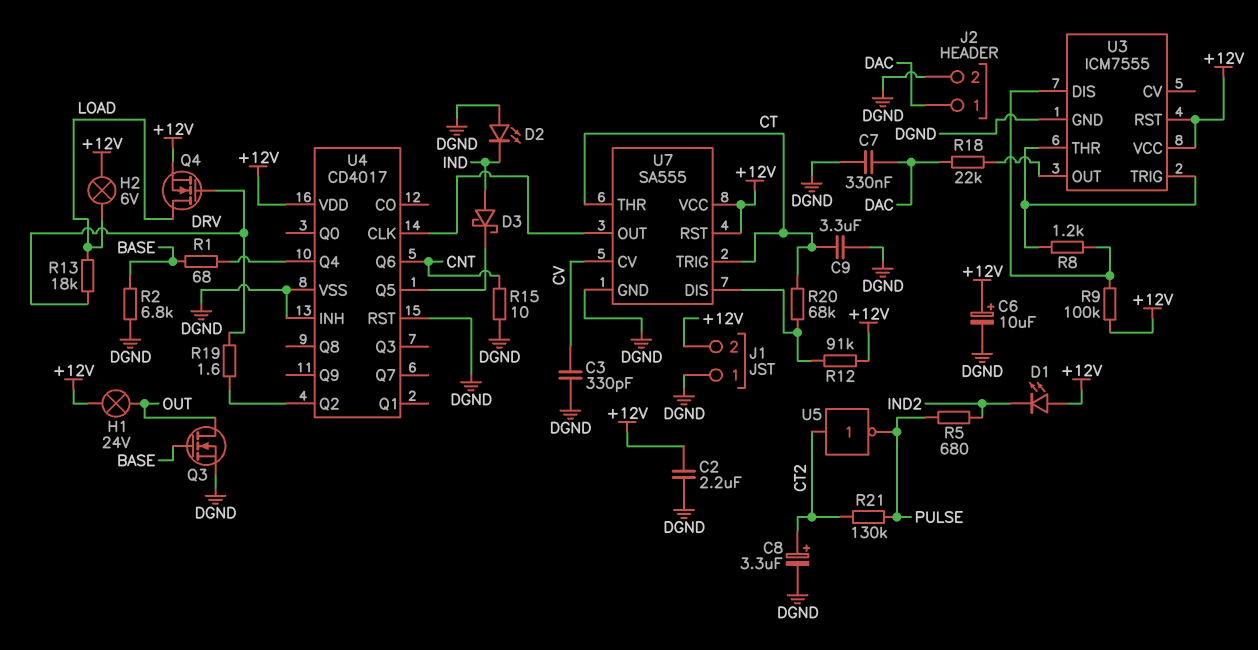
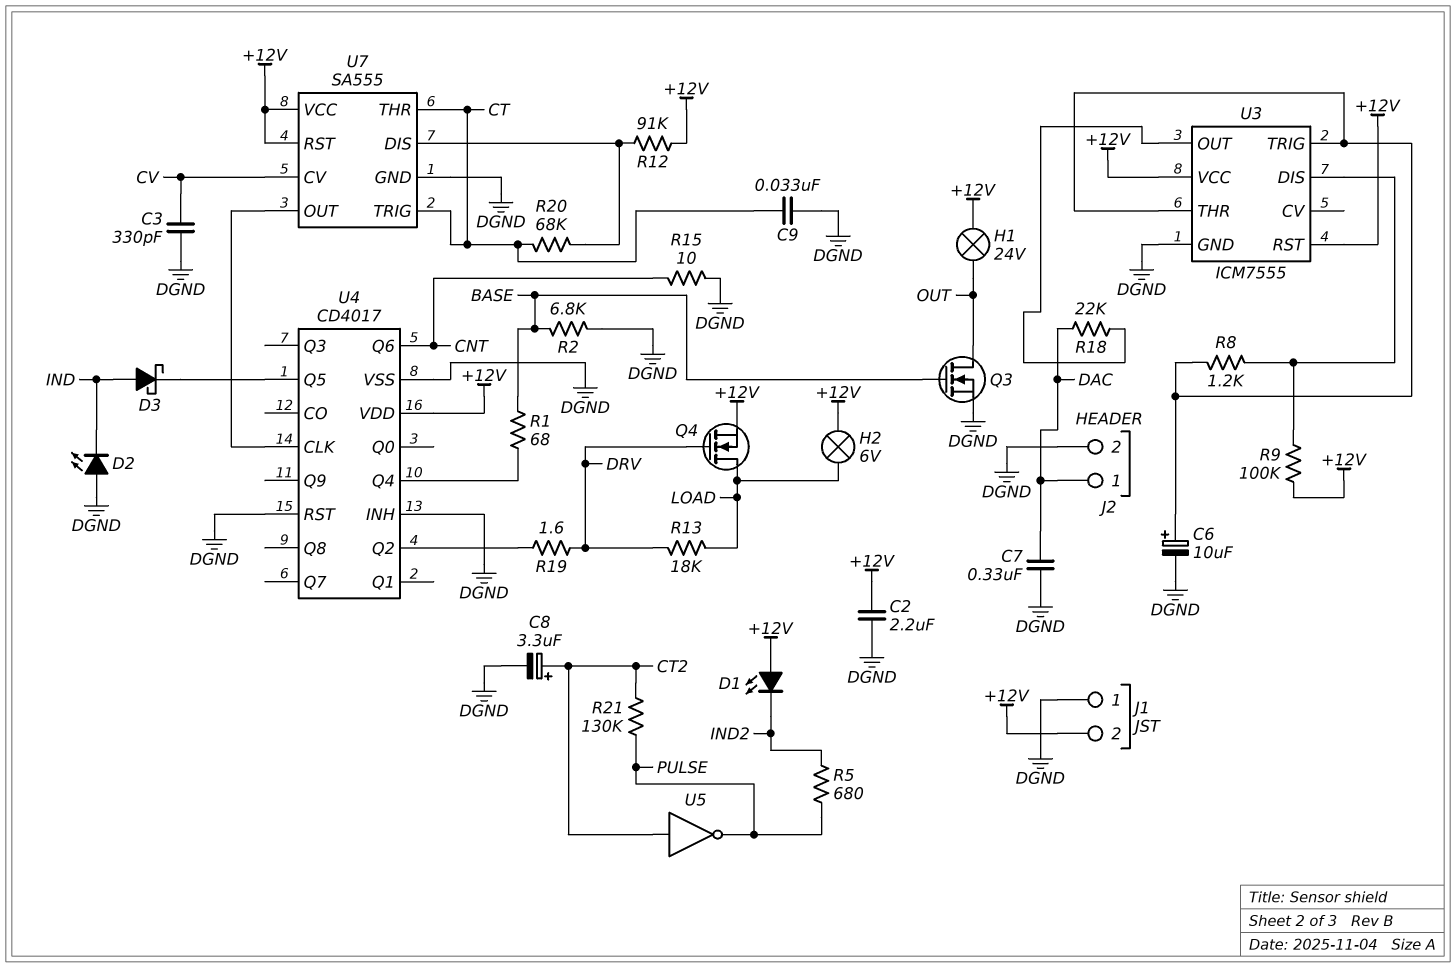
C6: 10uF (plus +12V, minus DGND) -> 10uF (plus U3/THR, minus DGND)
C9: 3.3uF (CT, DGND) -> 33nF (CT, DGND)

